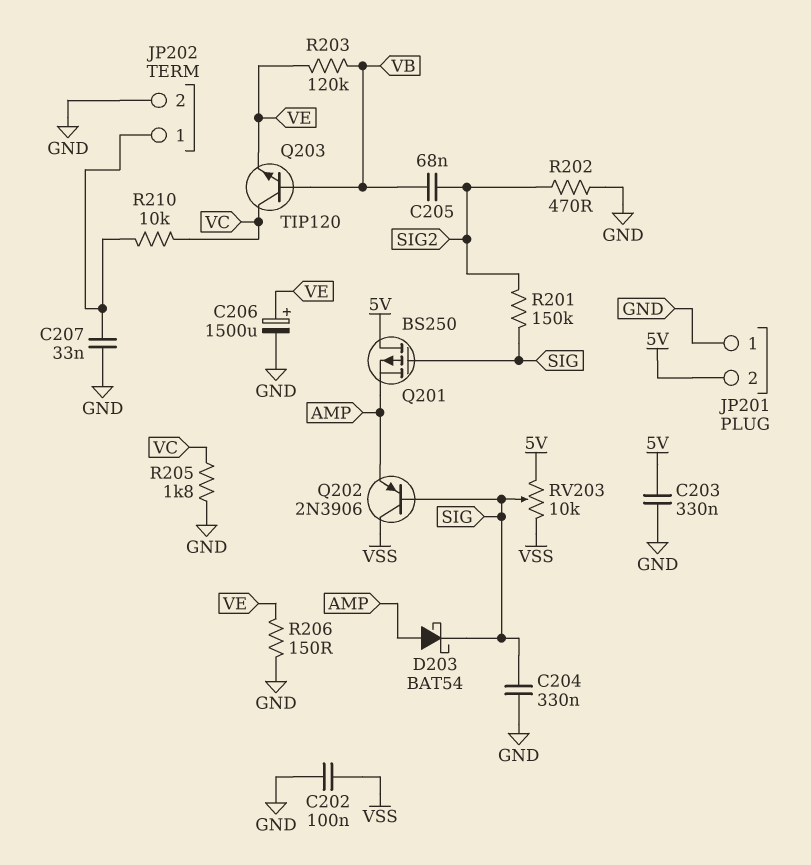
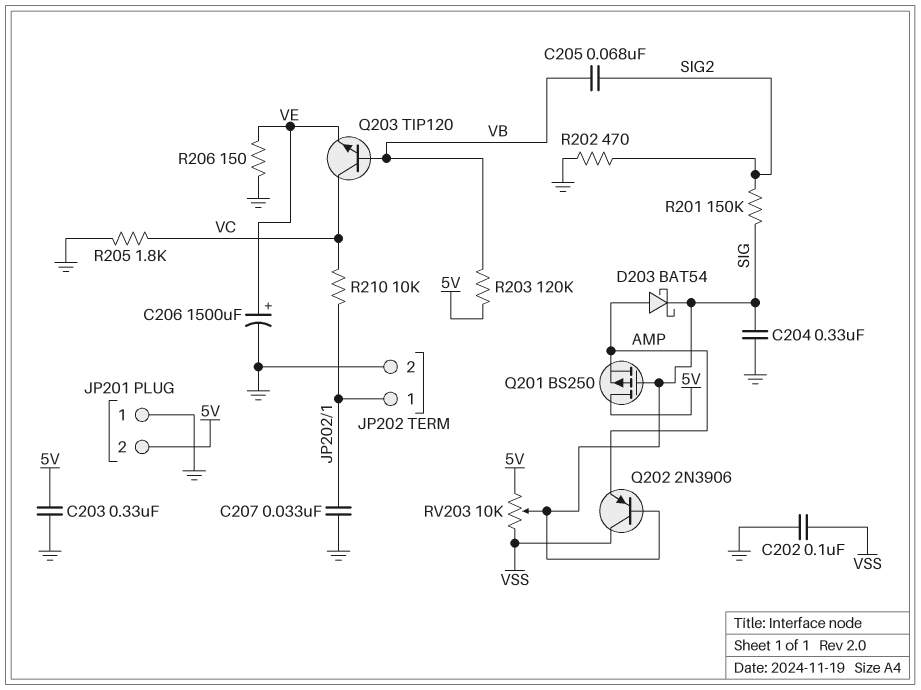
R203: 120k (VB, VE) -> 120k (5V, VB)

